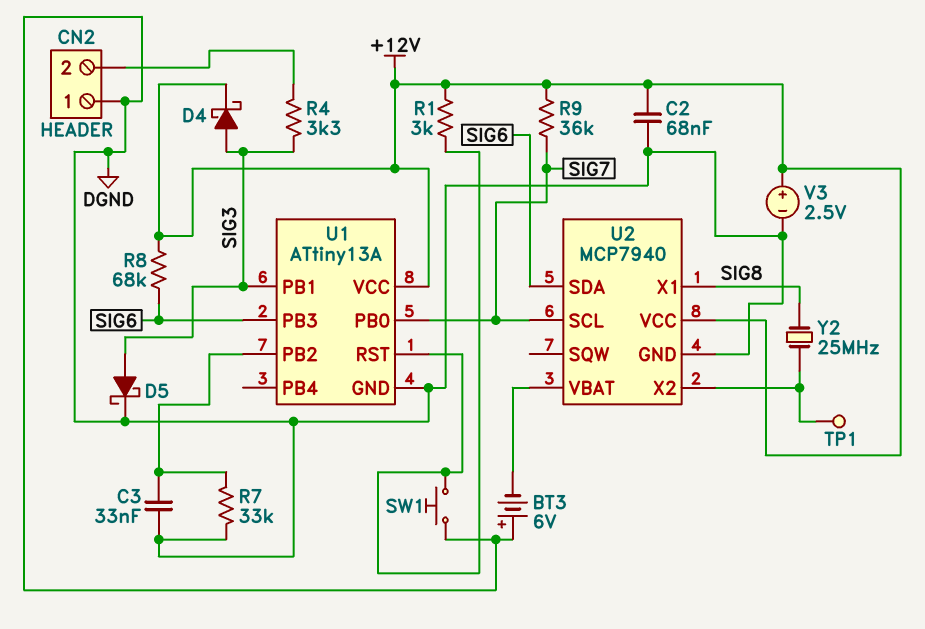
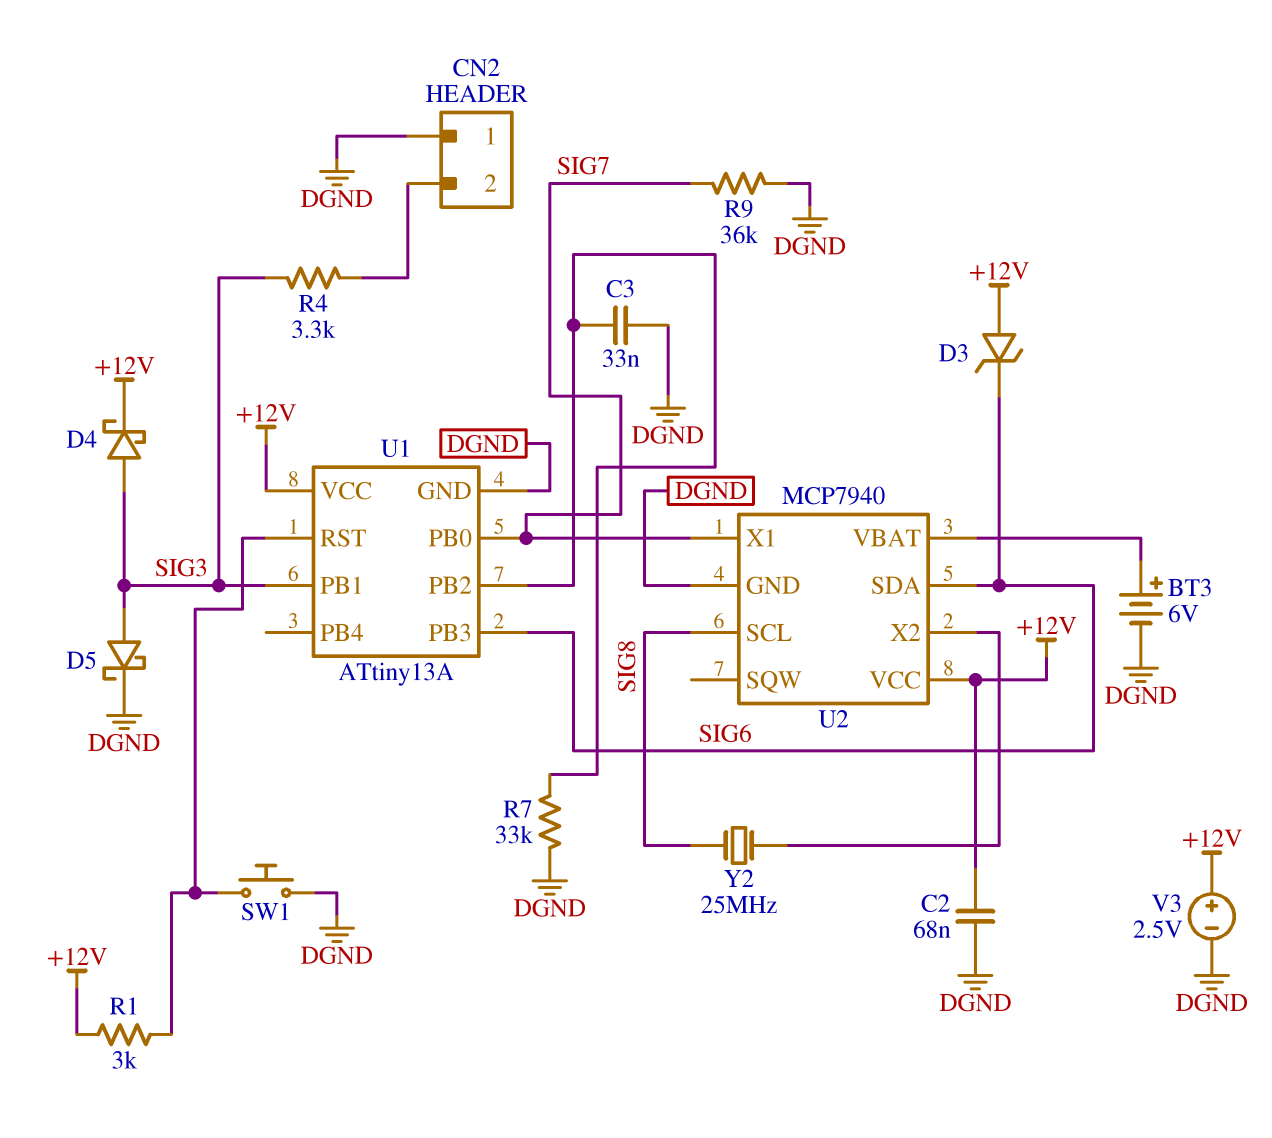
BT3: 6V (plus DGND, minus U2/VBAT) -> 6V (plus U2/VBAT, minus DGND)
D3: none -> zener (A +12V, K SIG6)
R8: 68k (+12V, SIG6) -> none
R9: 36k (+12V, SIG7) -> 36k (DGND, SIG7)
TP1: test point (U2/X2) -> none
U2 pin SCL: SIG7 -> SIG8
U2 pin X1: SIG8 -> SIG7

